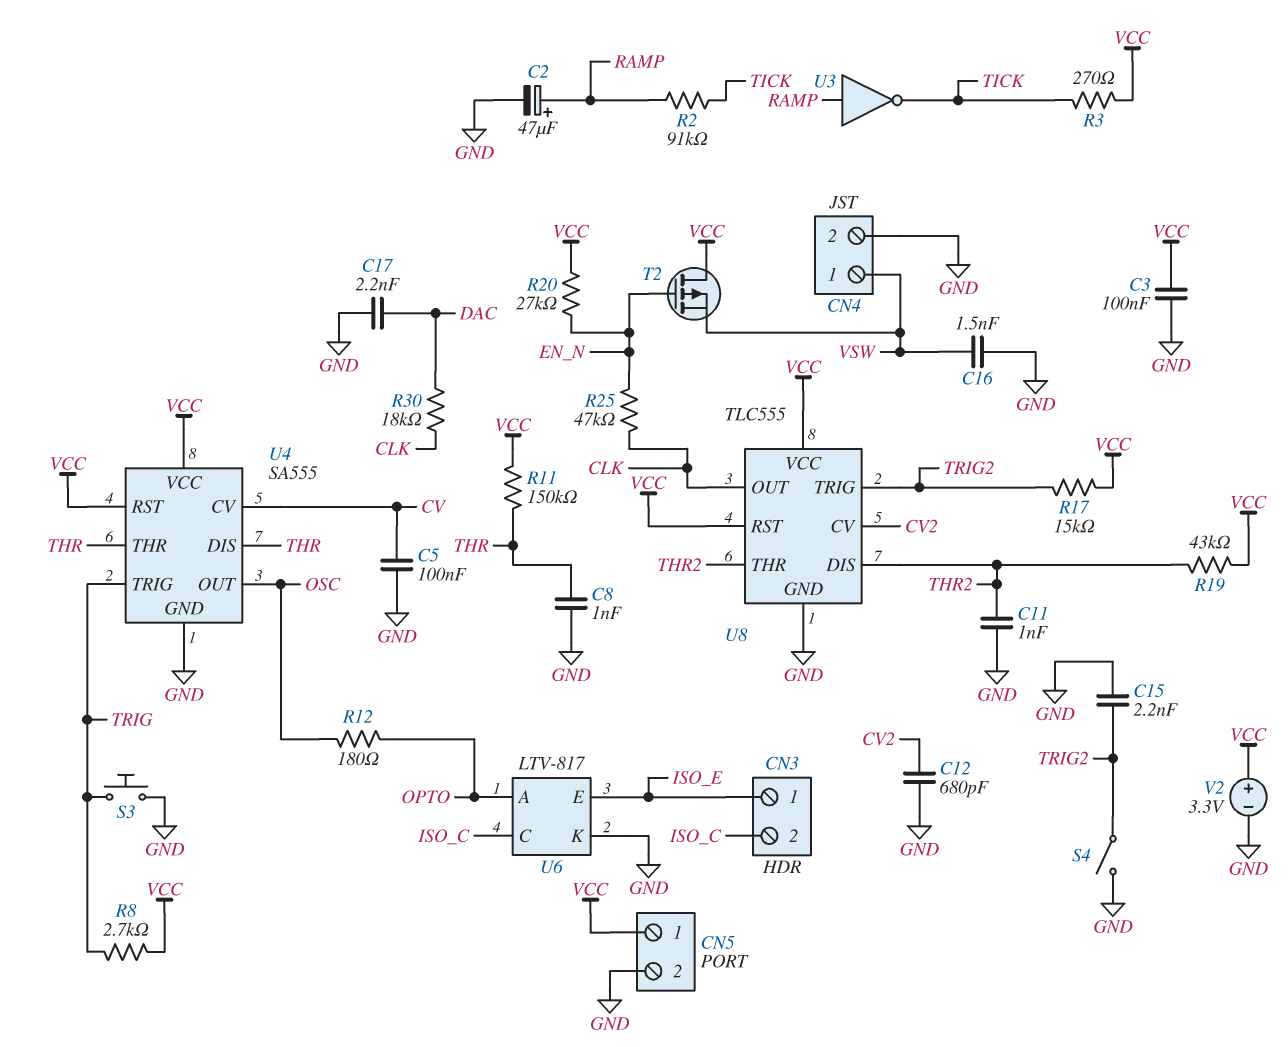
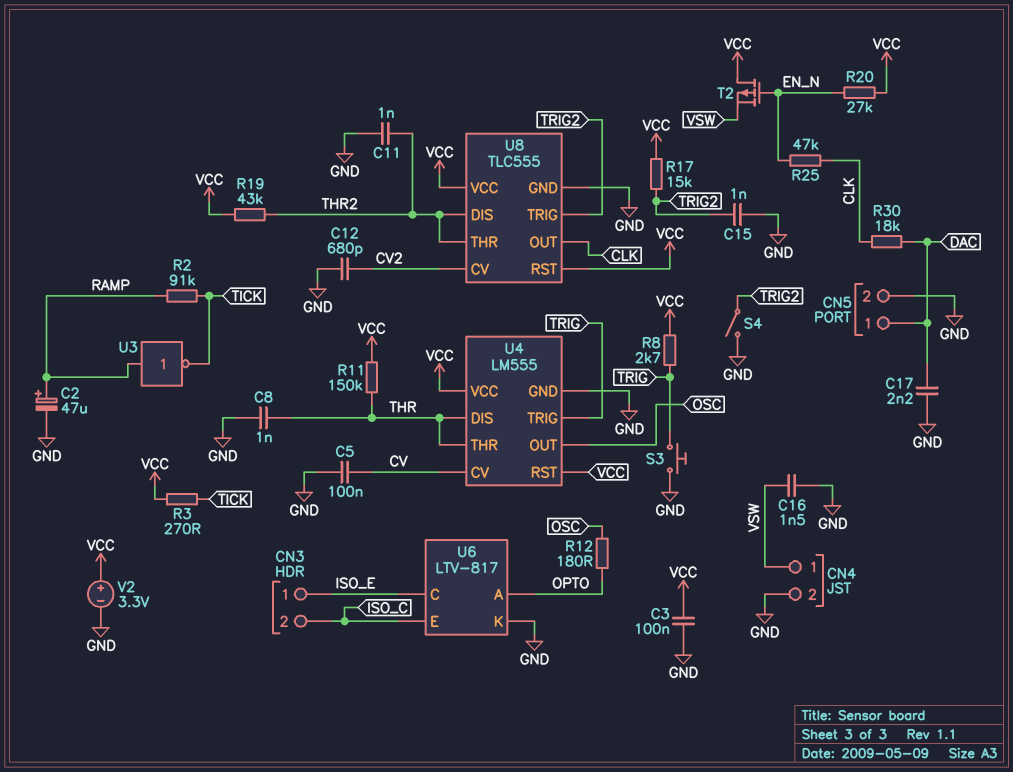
C15: 2.2nF (GND, TRIG2) -> 1nF (GND, TRIG2)
CN5 pin 1: VCC -> DAC
U4: SA555 -> LM555
U6 pin C: ISO_C -> ISO_E
U6 pin E: ISO_E -> ISO_C

